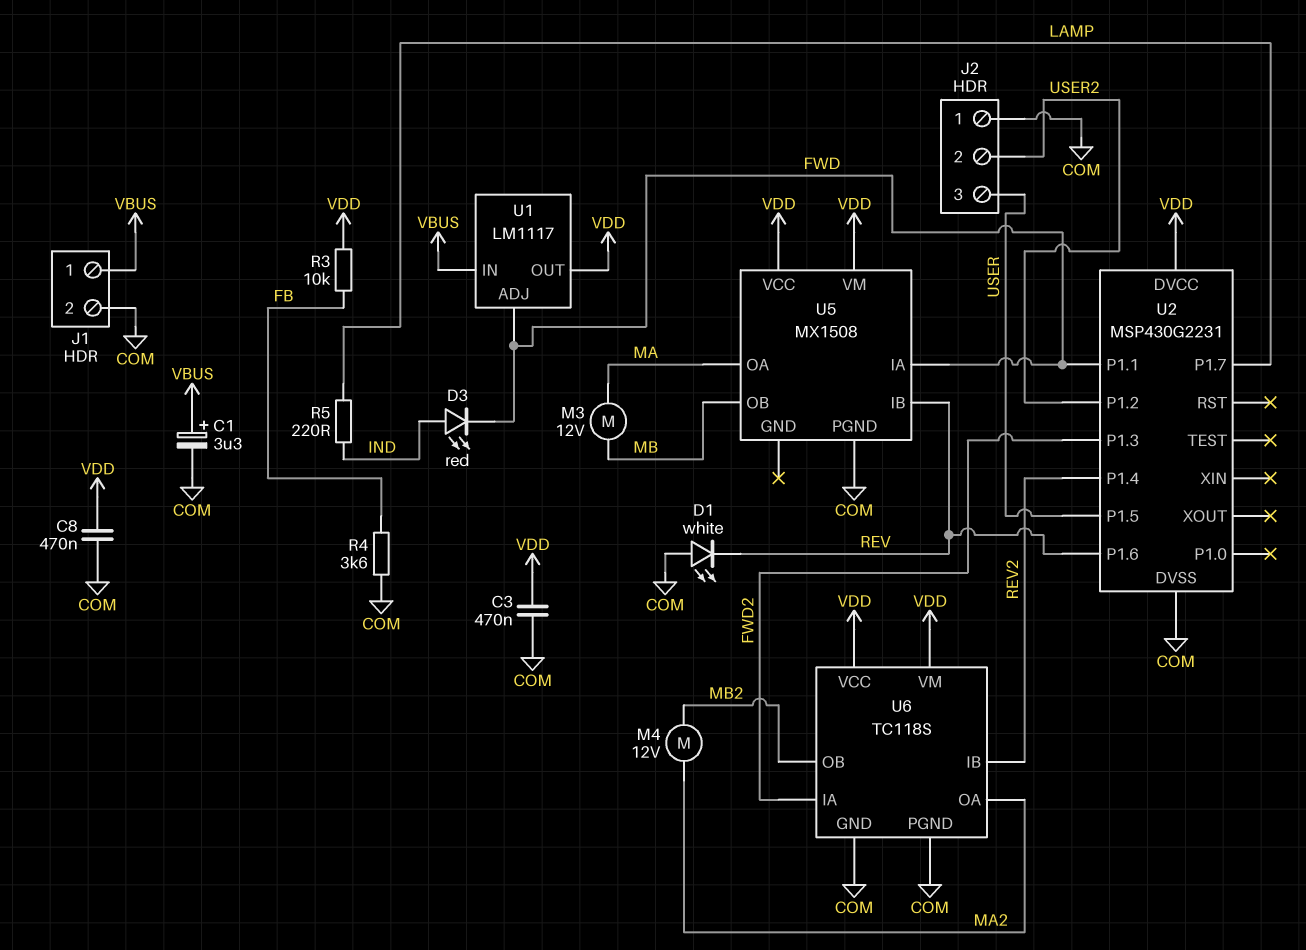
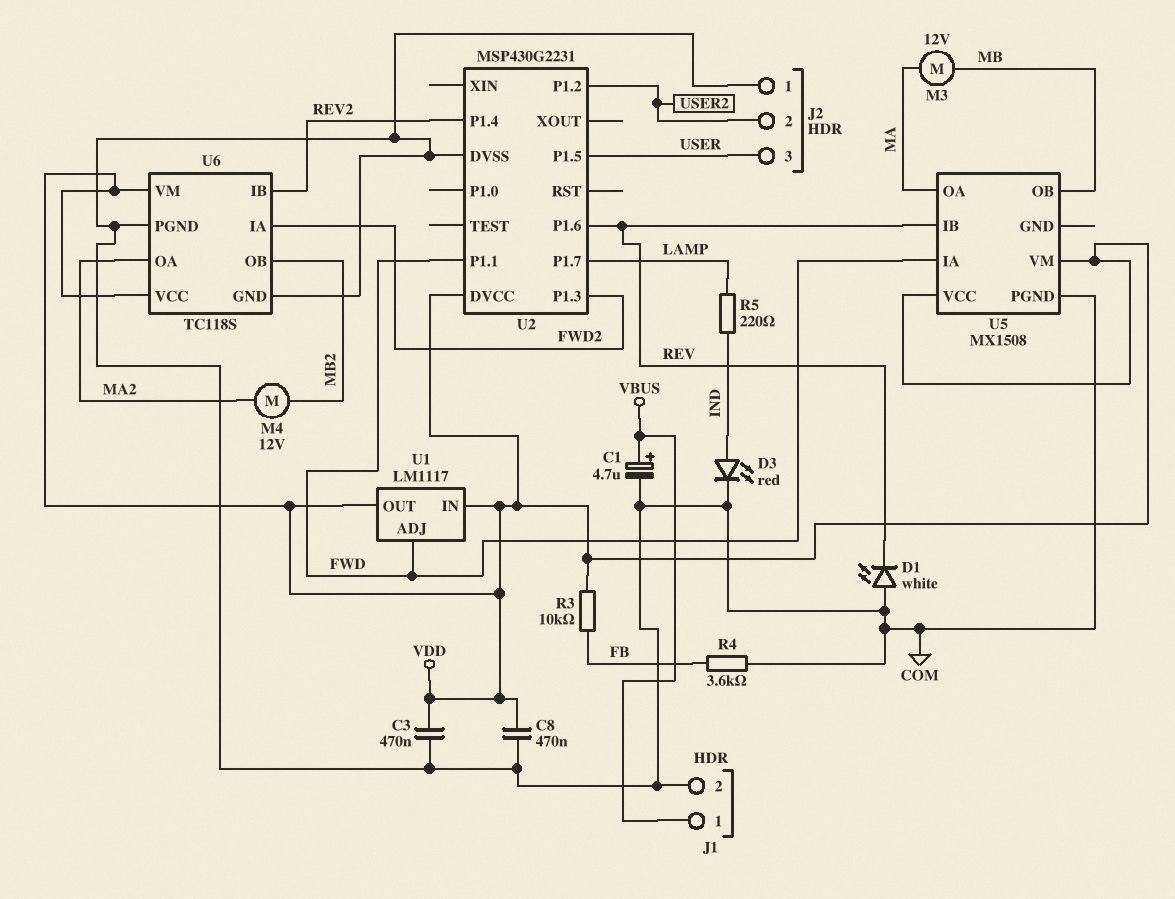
C1: 3.3uF (plus VBUS, minus COM) -> 4.7uF (plus VBUS, minus COM)
D3: LED red (A IND, K FWD) -> LED red (A IND, K COM)
U1 pin IN: VBUS -> VDD

